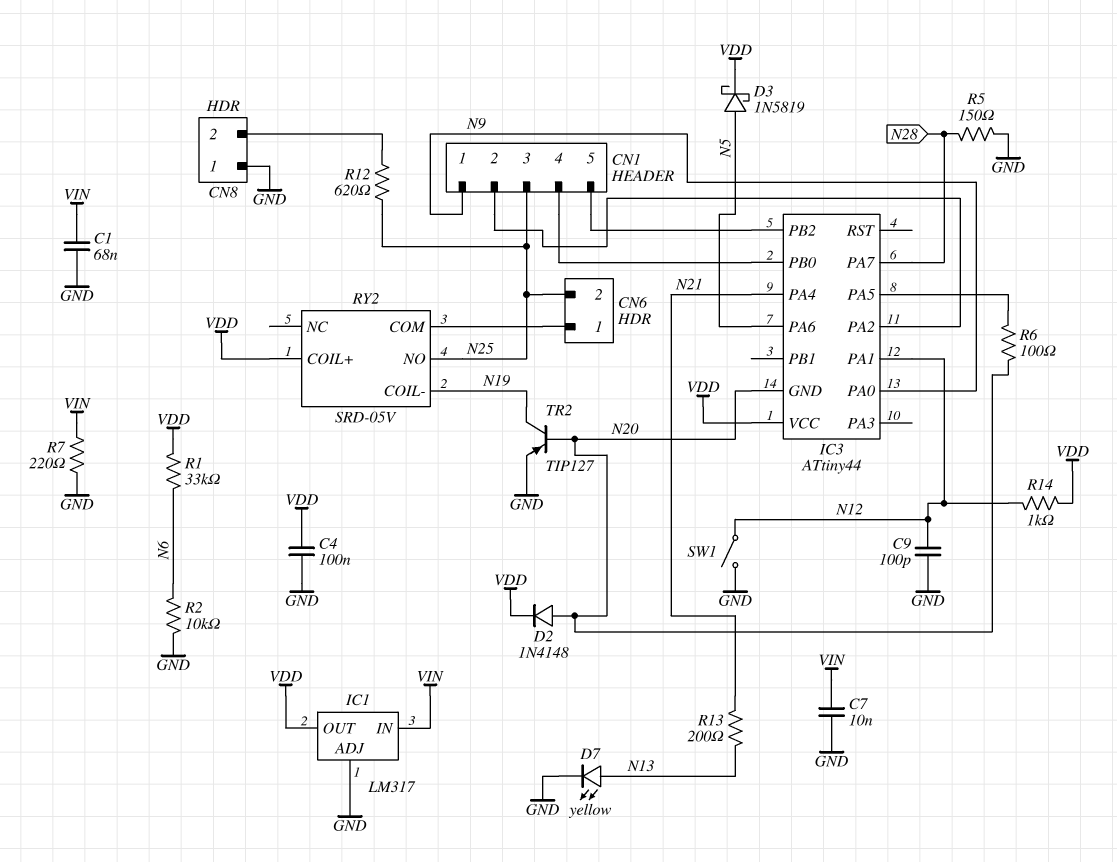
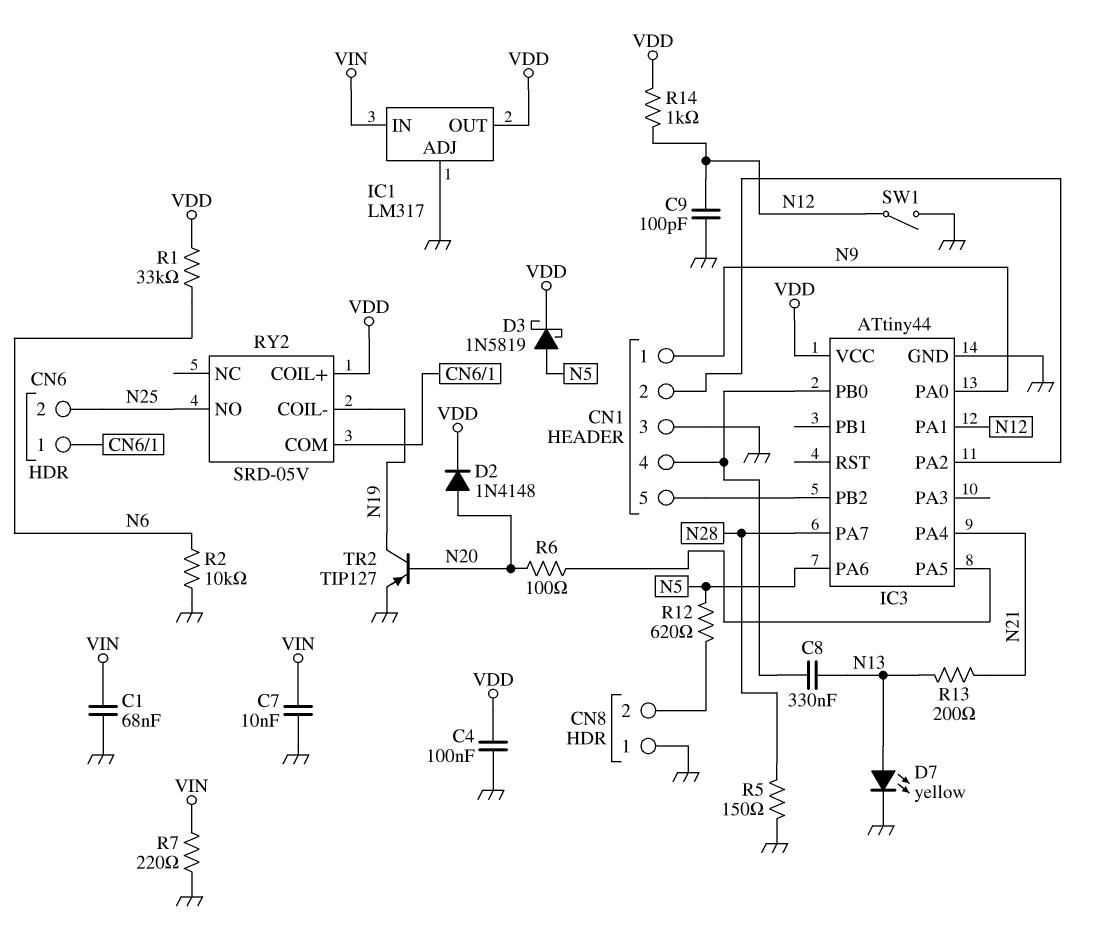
C8: none -> 330nF (CN1/4, N13)
CN1 pin 3: N25 -> GND
IC3 pin GND: N20 -> GND
R12: 620 (CN8/2, N25) -> 620 (CN8/2, N5)

